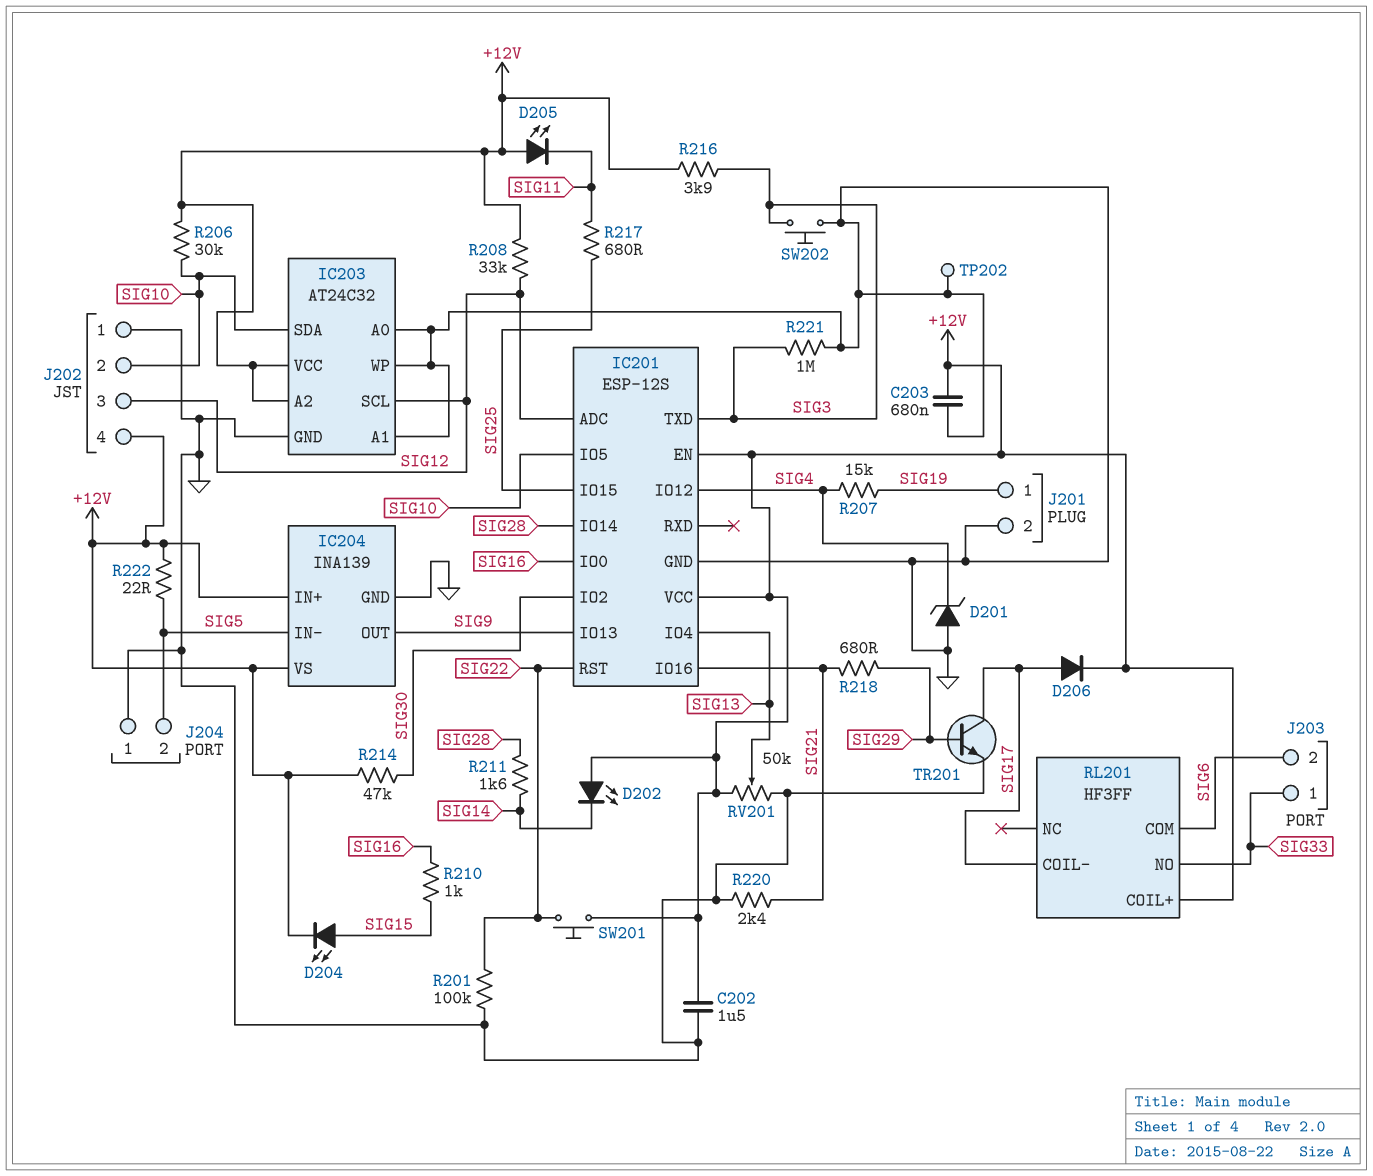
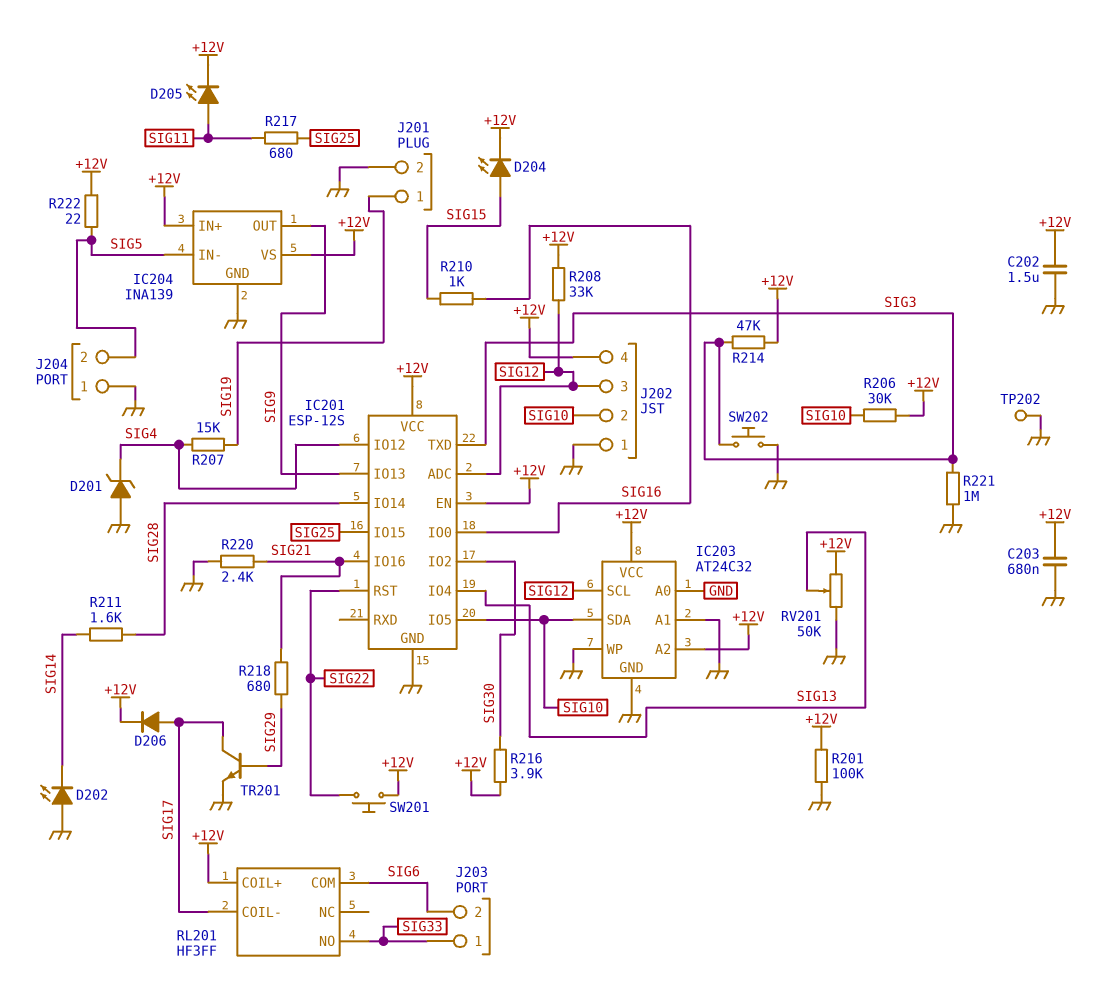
D202: LED (A +12V, K SIG14) -> LED (A GND, K SIG14)
D205: LED (A +12V, K SIG11) -> LED (A SIG11, K +12V)
R201: 100k (GND, SIG22) -> 100k (+12V, GND)
R214: 47k (+12V, SIG30) -> 47k (+12V, SIG3)
R216: 3.9k (+12V, SIG3) -> 3.9k (+12V, SIG30)

